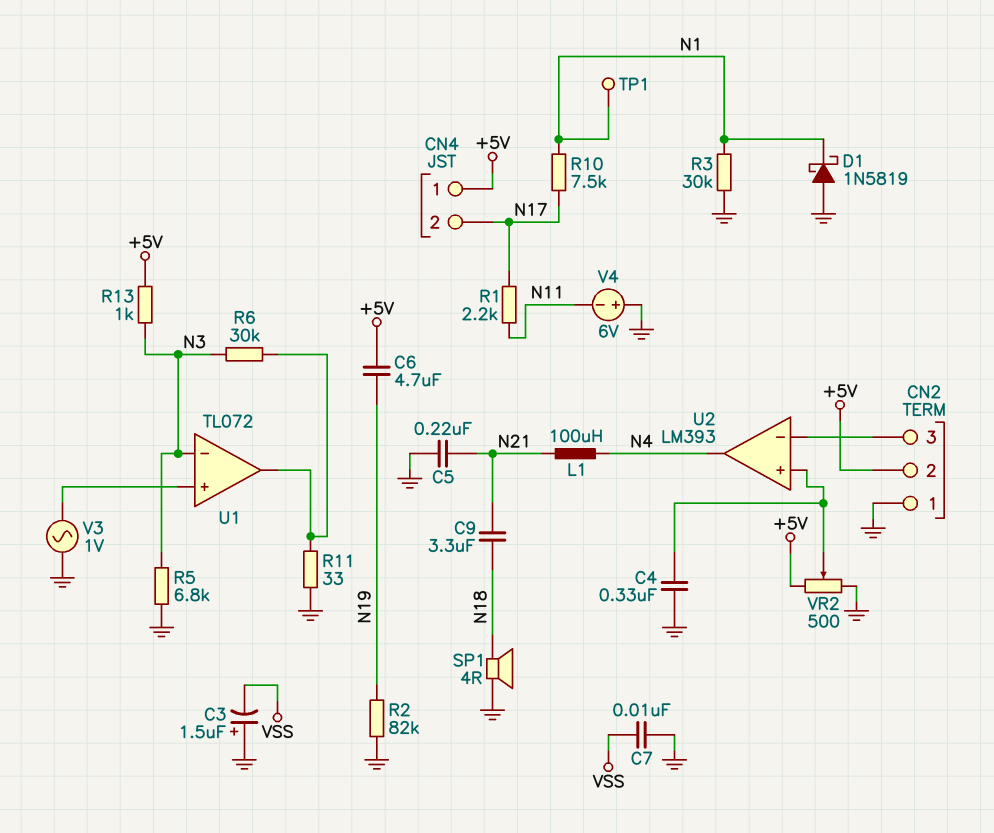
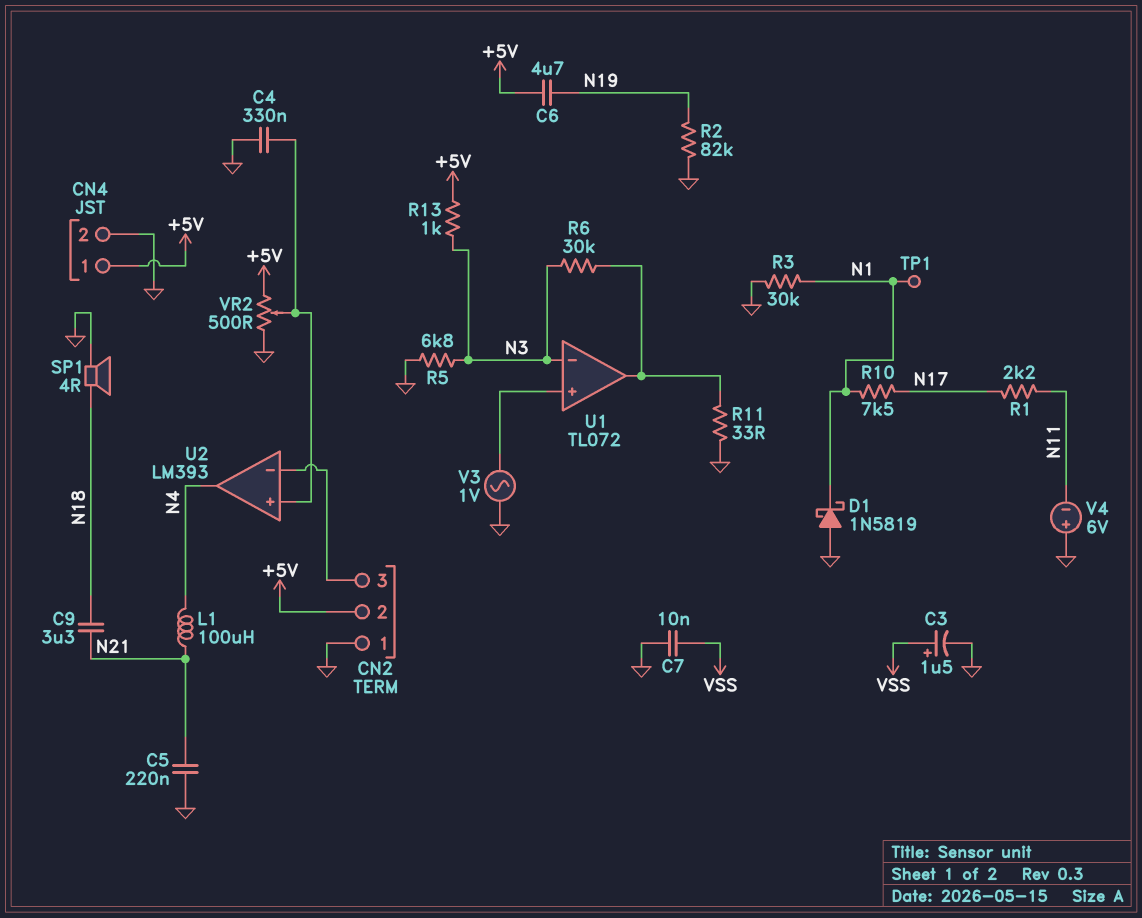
C3: 1.5uF (plus GND, minus VSS) -> 1.5uF (plus VSS, minus GND)
CN4 pin 2: N17 -> GND

